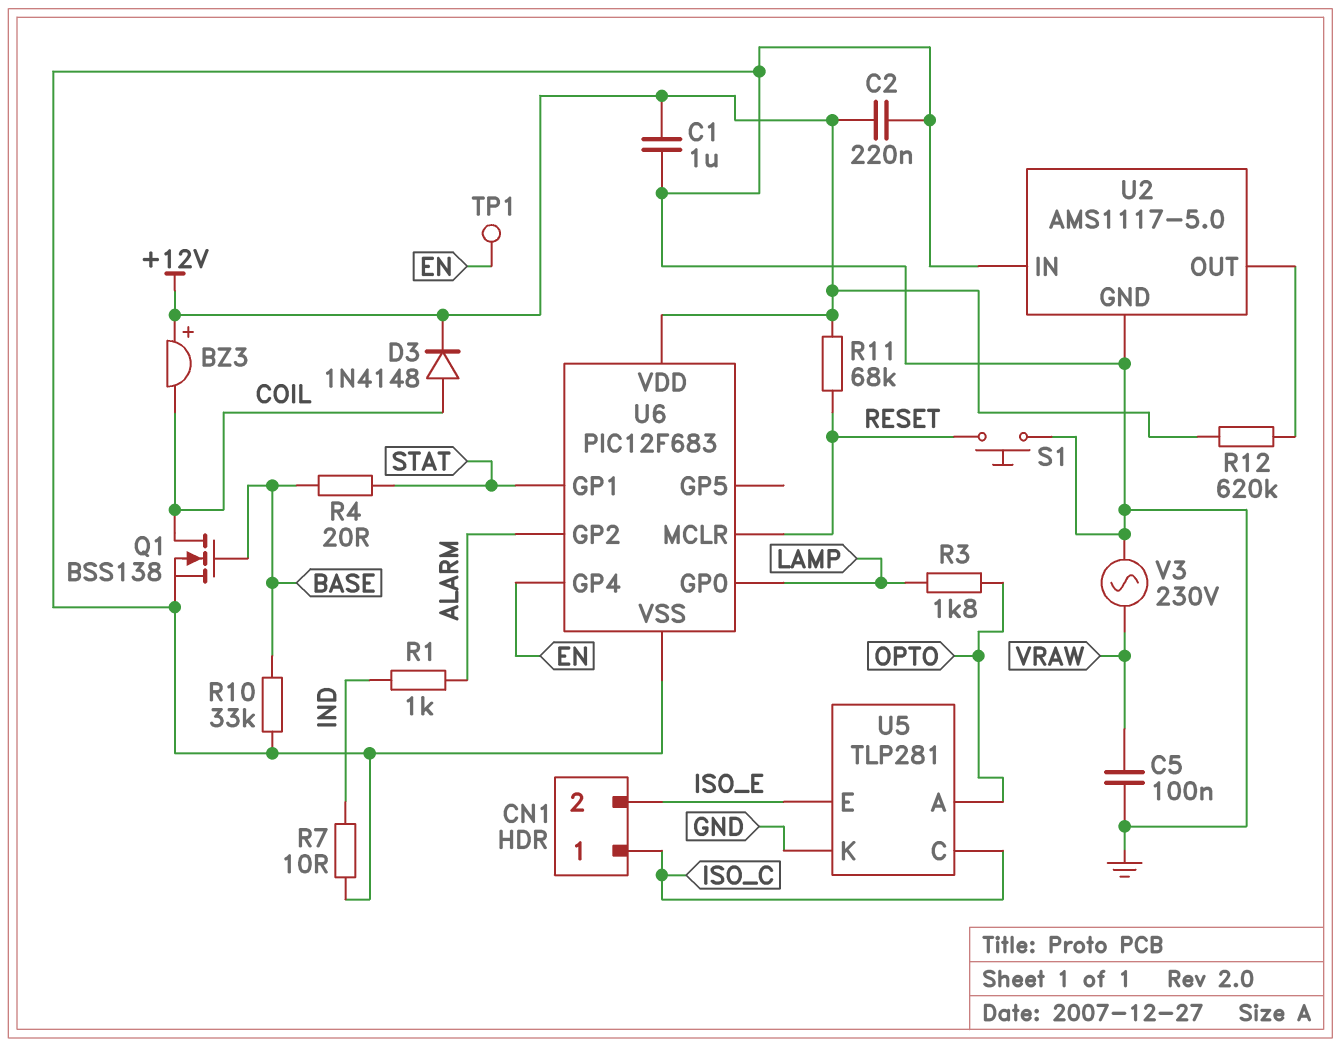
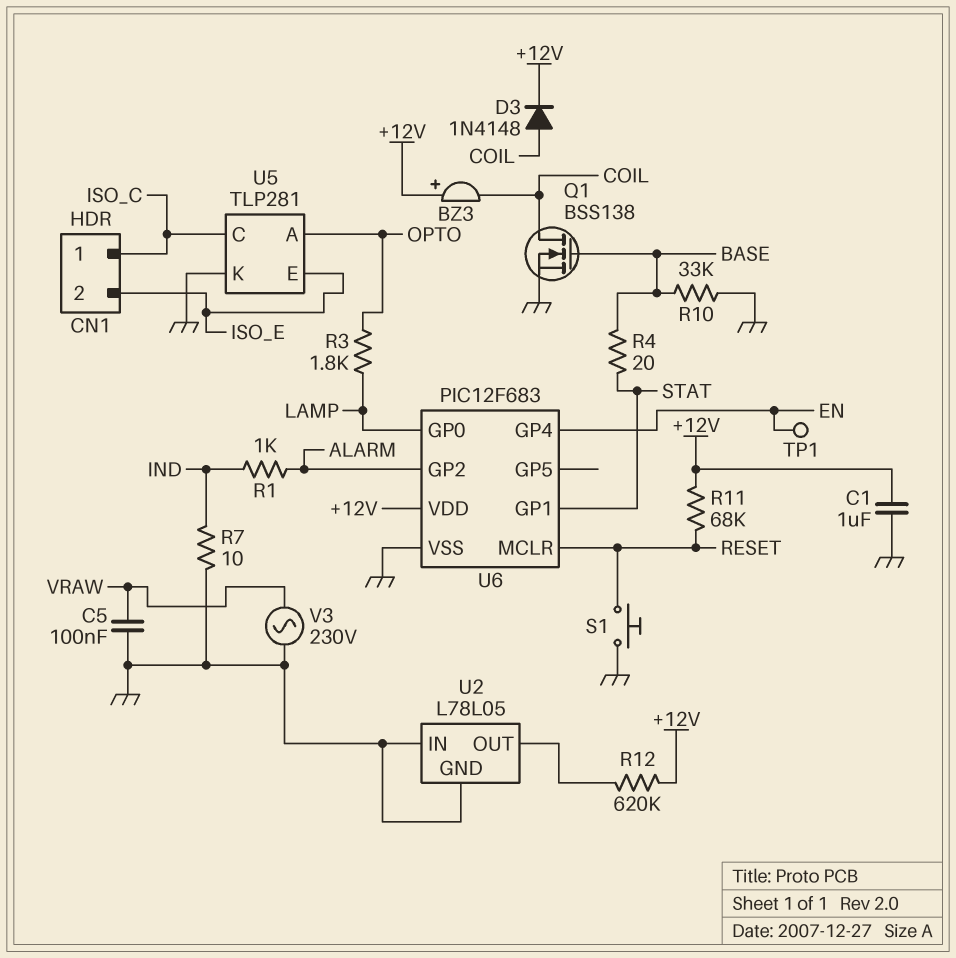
C2: 220nF (+12V, GND) -> none
U2: AMS1117-5.0 -> L78L05

